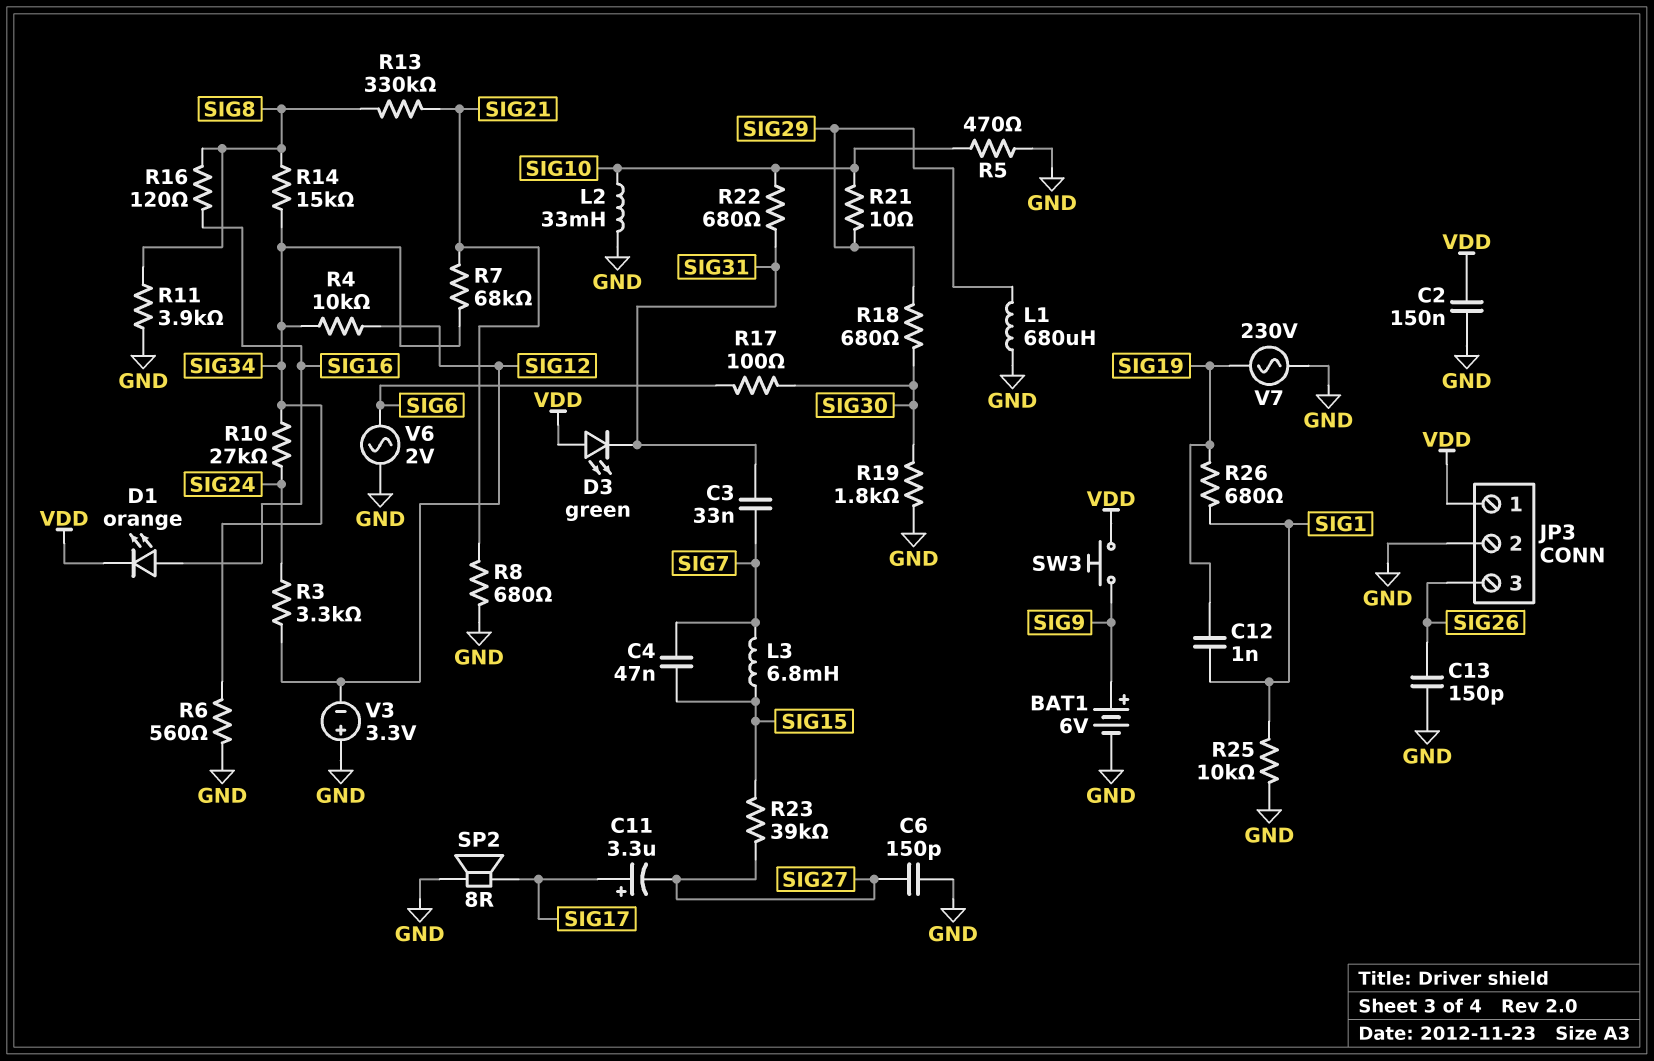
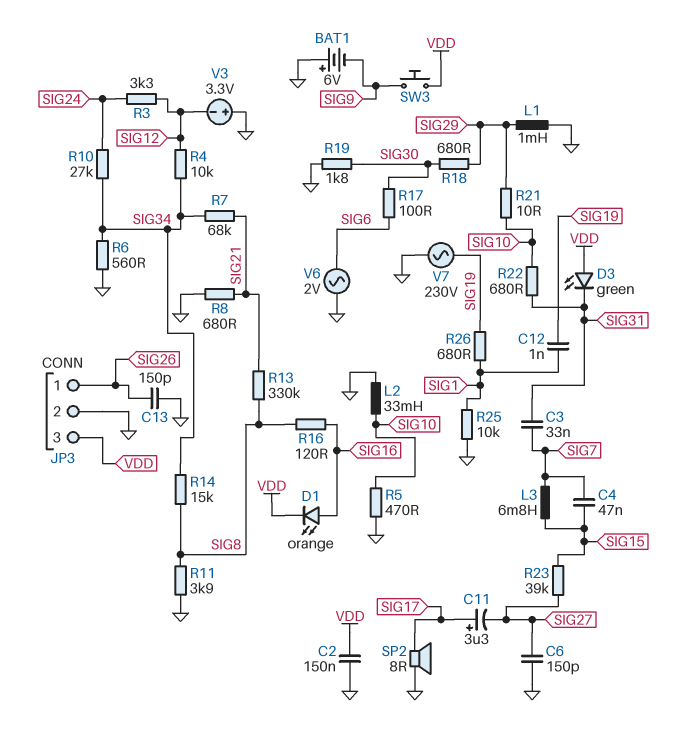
BAT1: 6V (plus SIG9, minus GND) -> 6V (plus GND, minus SIG9)
JP3 pin 1: VDD -> SIG26
JP3 pin 3: SIG26 -> VDD
L1: 680uH (GND, SIG29) -> 1mH (GND, SIG29)

